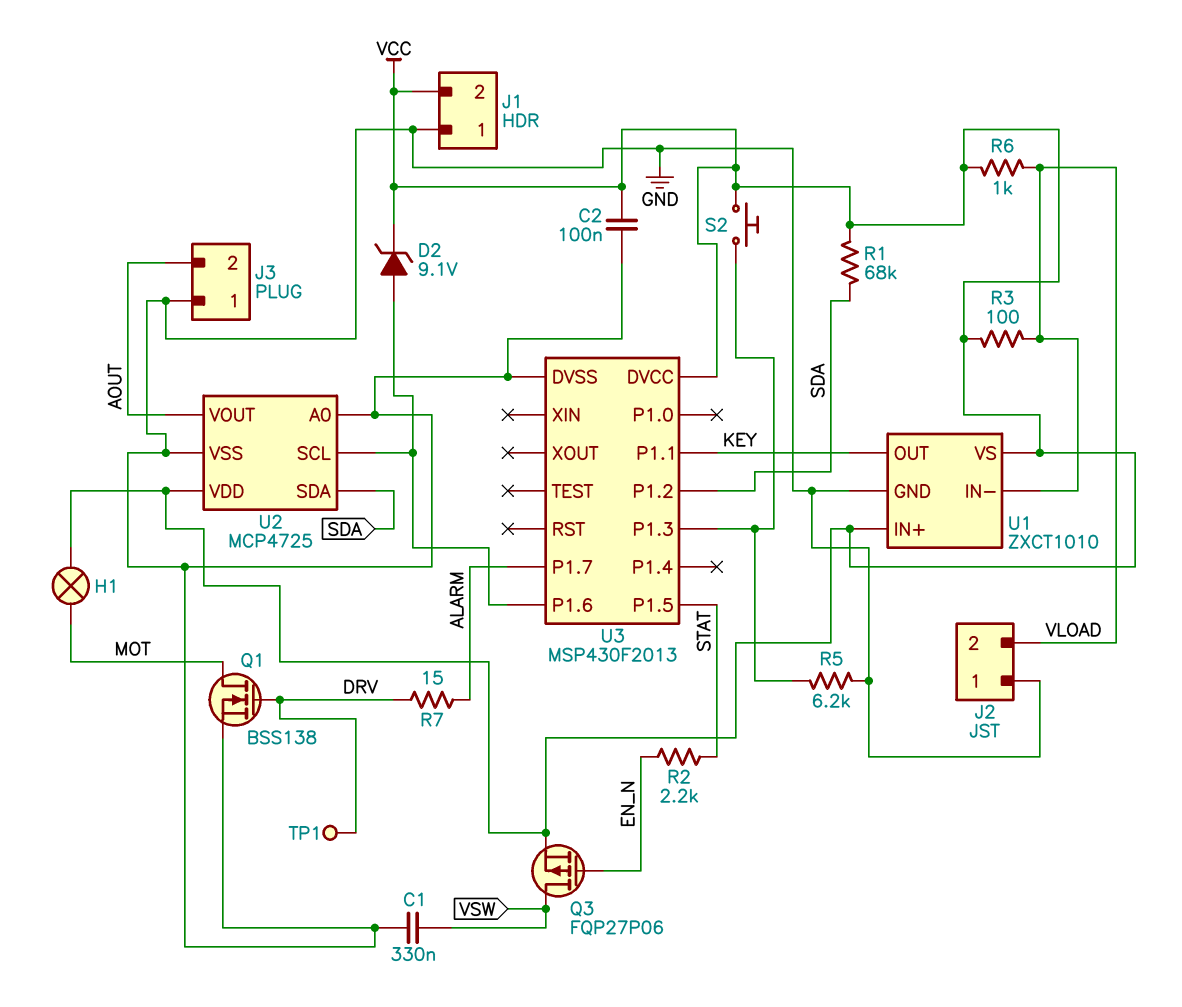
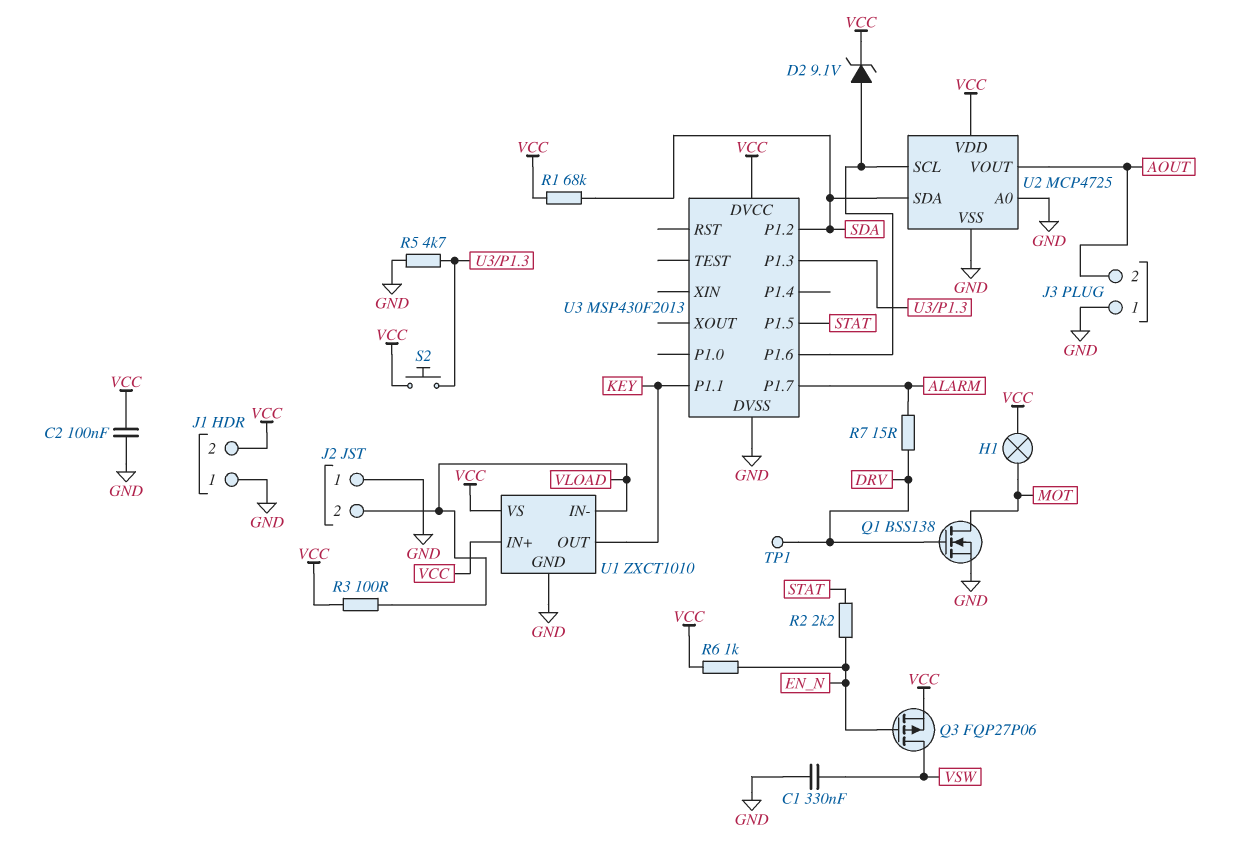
R5: 6.2k (GND, U3/P1.3) -> 4.7k (GND, U3/P1.3)
R6: 1k (VCC, VLOAD) -> 1k (EN_N, VCC)

